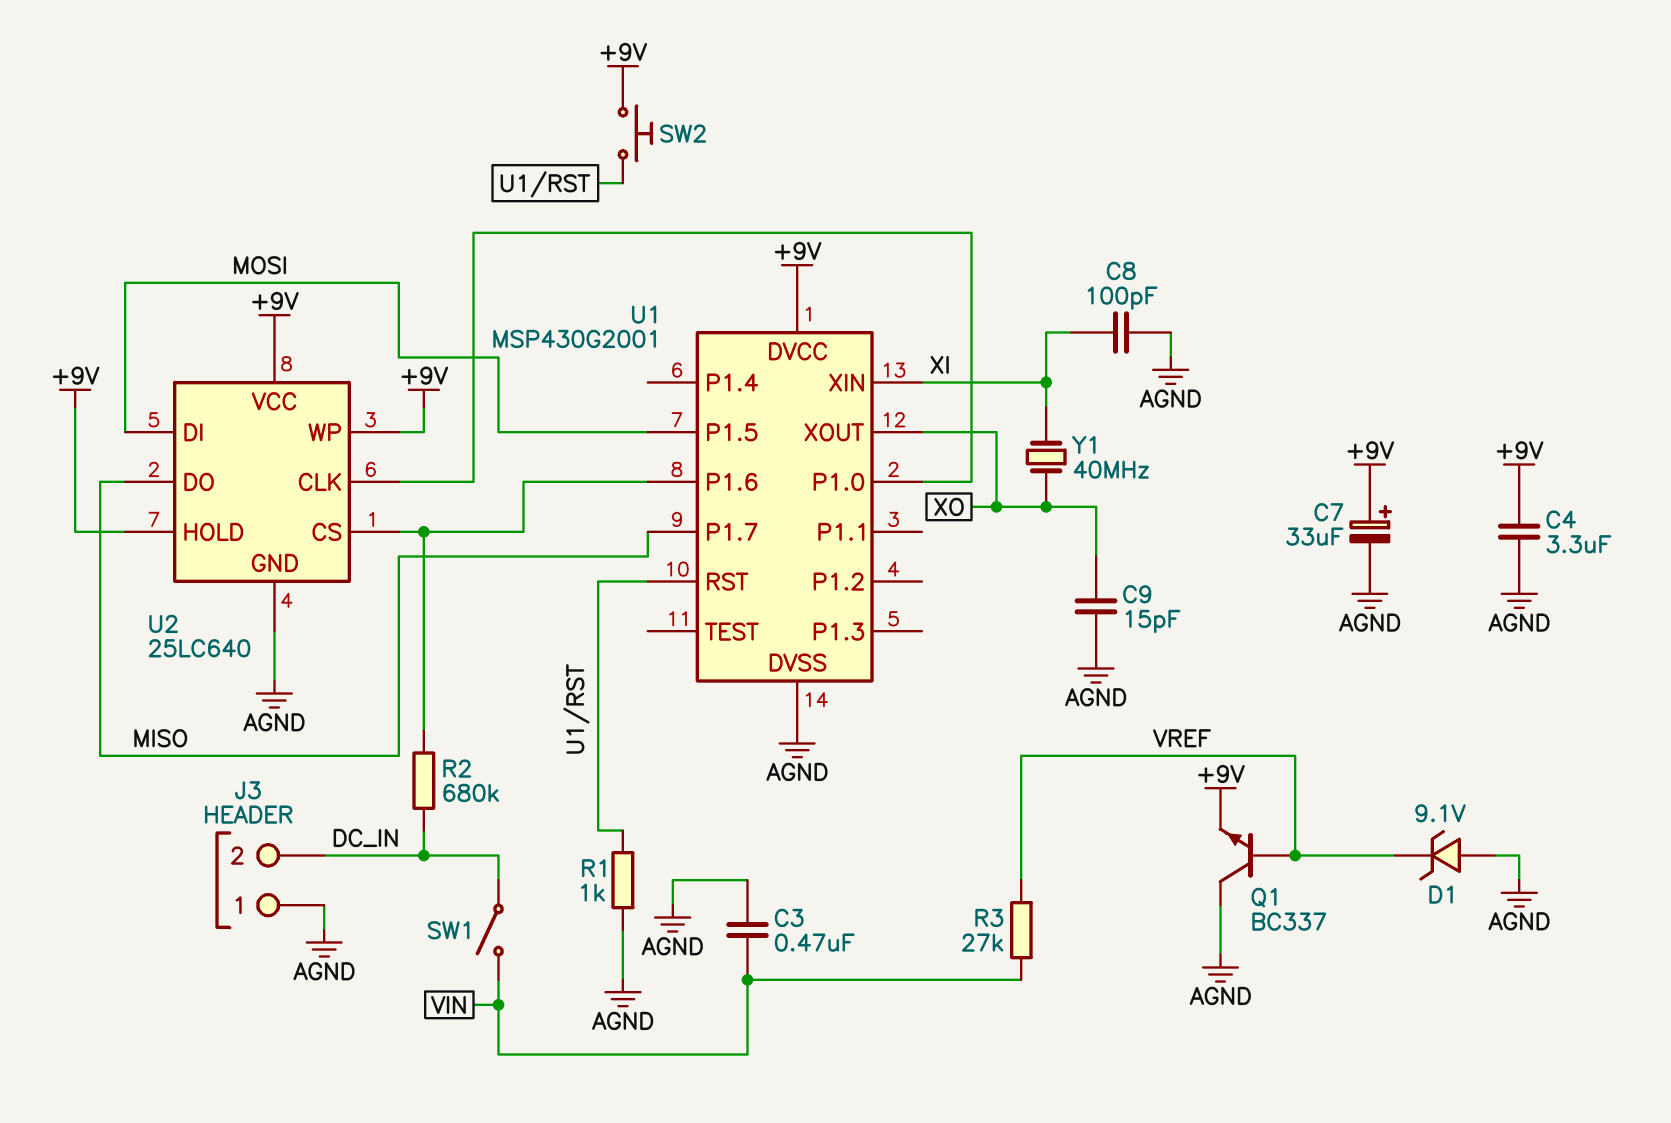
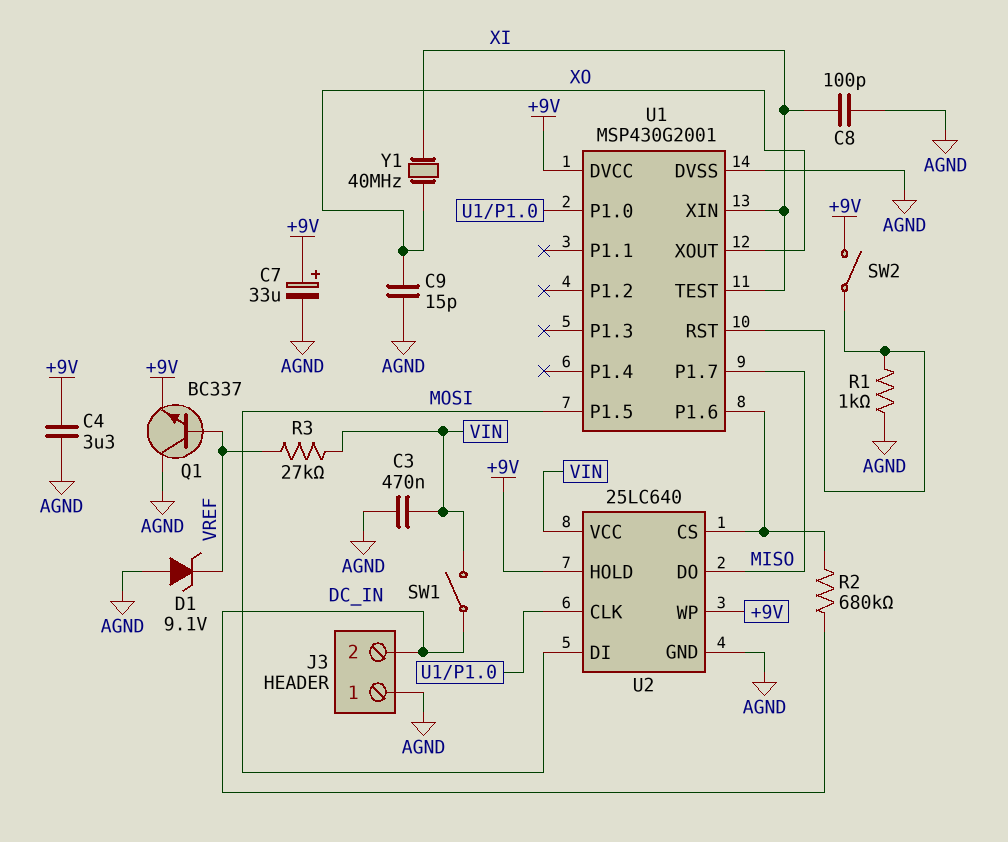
SW2: button (+9V, U1/RST) -> switch (+9V, U1/RST)
U1 pin TEST: none -> XI
U2 pin VCC: +9V -> VIN

